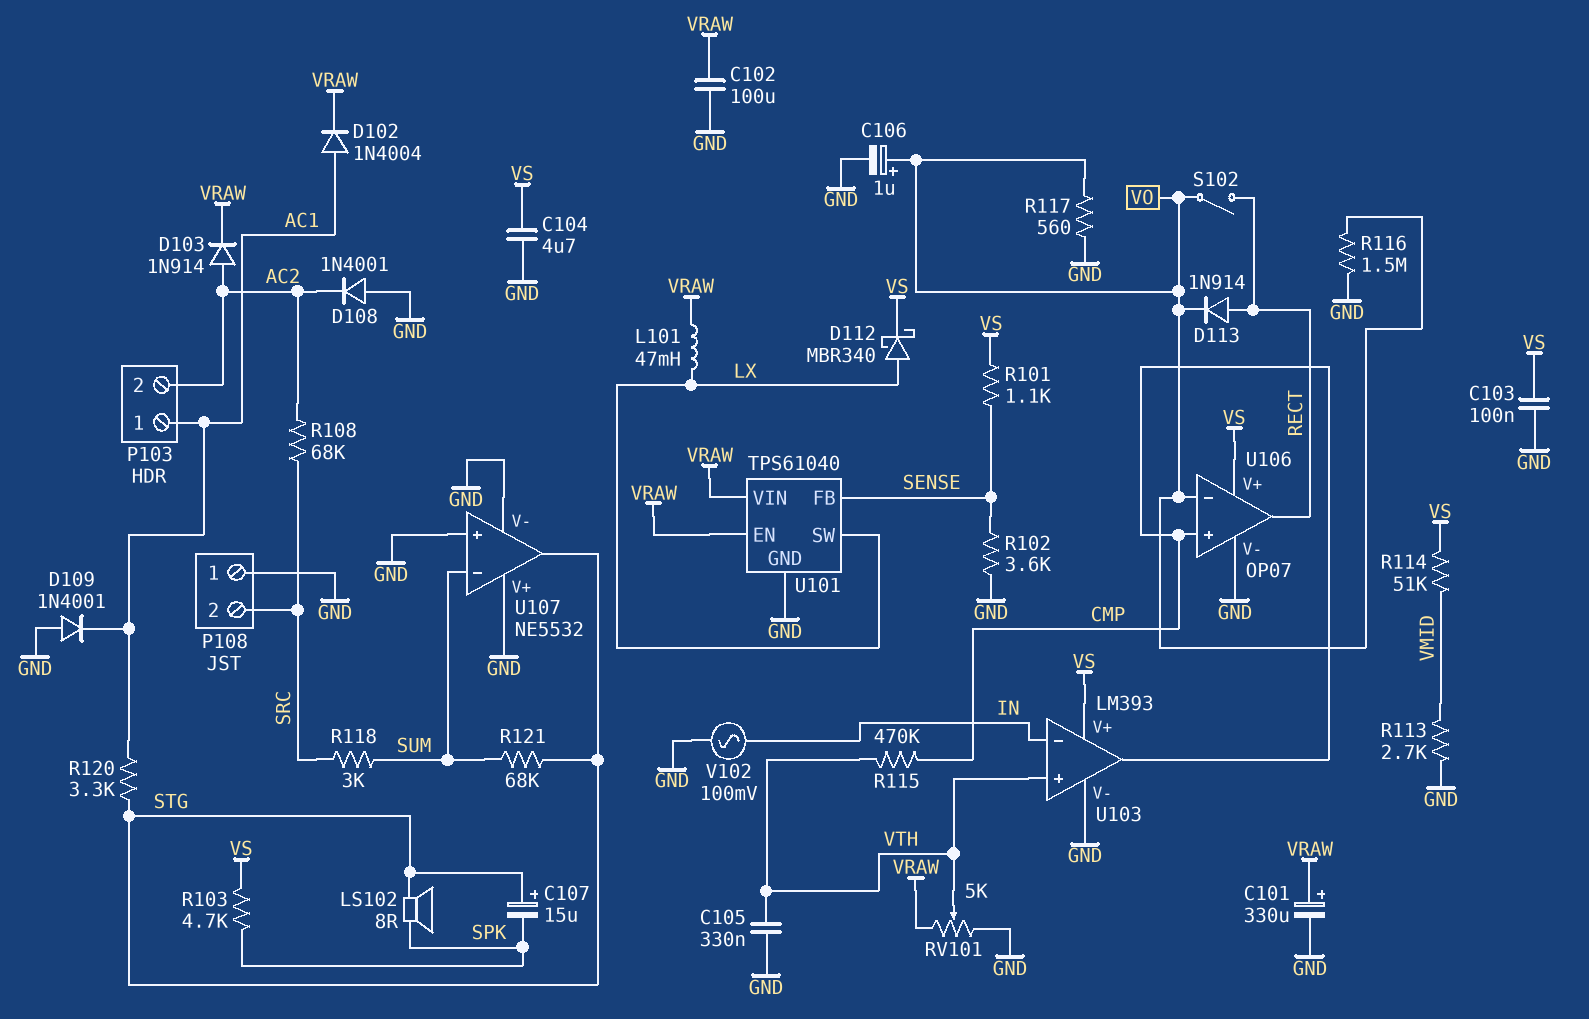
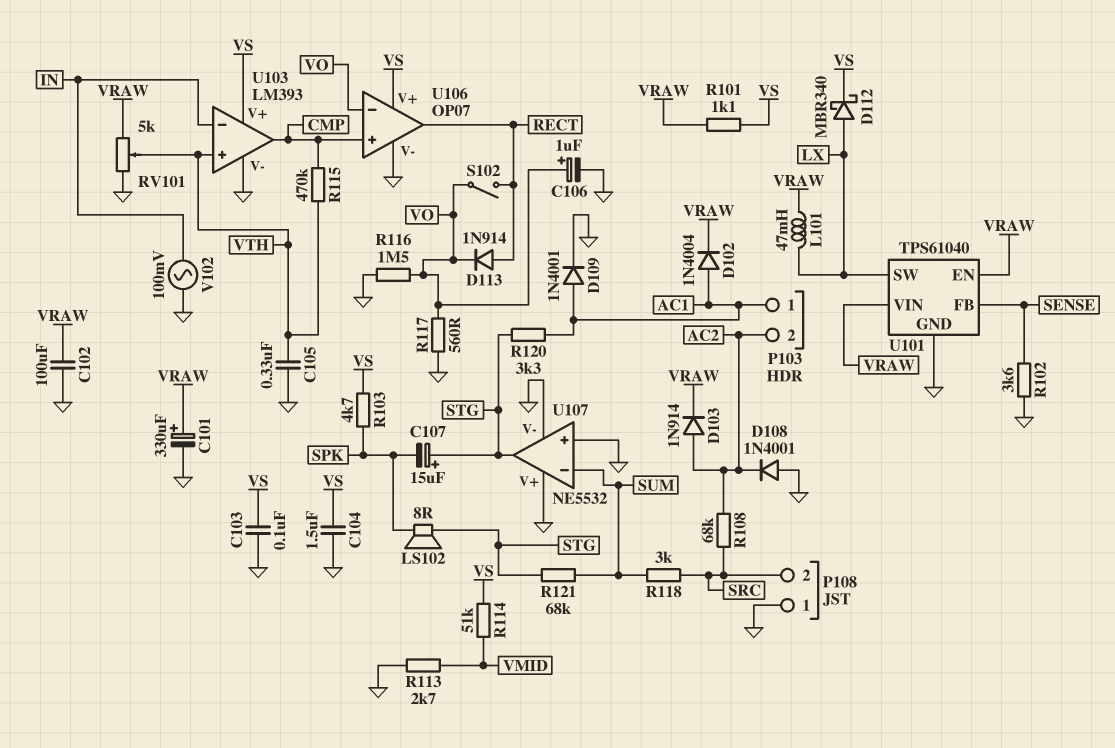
C104: 4.7uF (GND, VS) -> 1.5uF (GND, VS)
D109: diode 1N4001 (A GND, K AC1) -> diode 1N4001 (A AC1, K GND)
R101: 1.1k (SENSE, VS) -> 1.1k (VRAW, VS)

